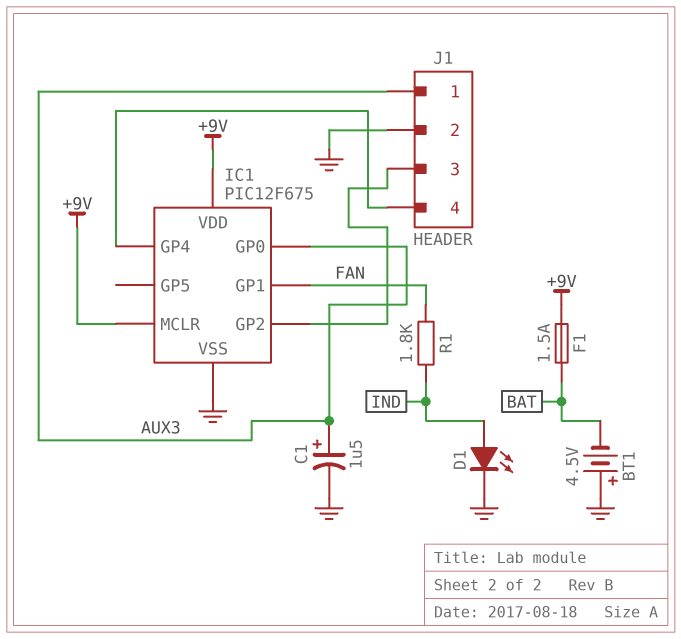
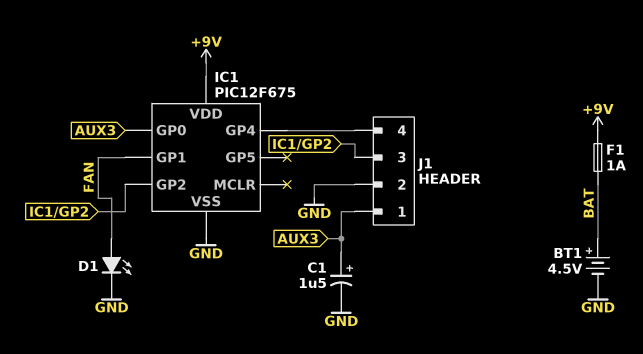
BT1: 4.5V (plus GND, minus BAT) -> 4.5V (plus BAT, minus GND)
D1: LED (A IND, K GND) -> LED (A FAN, K GND)
F1: 1.5A (+9V, BAT) -> 1A (+9V, BAT)
IC1 pin MCLR: +9V -> none
R1: 1.8k (FAN, IND) -> none

